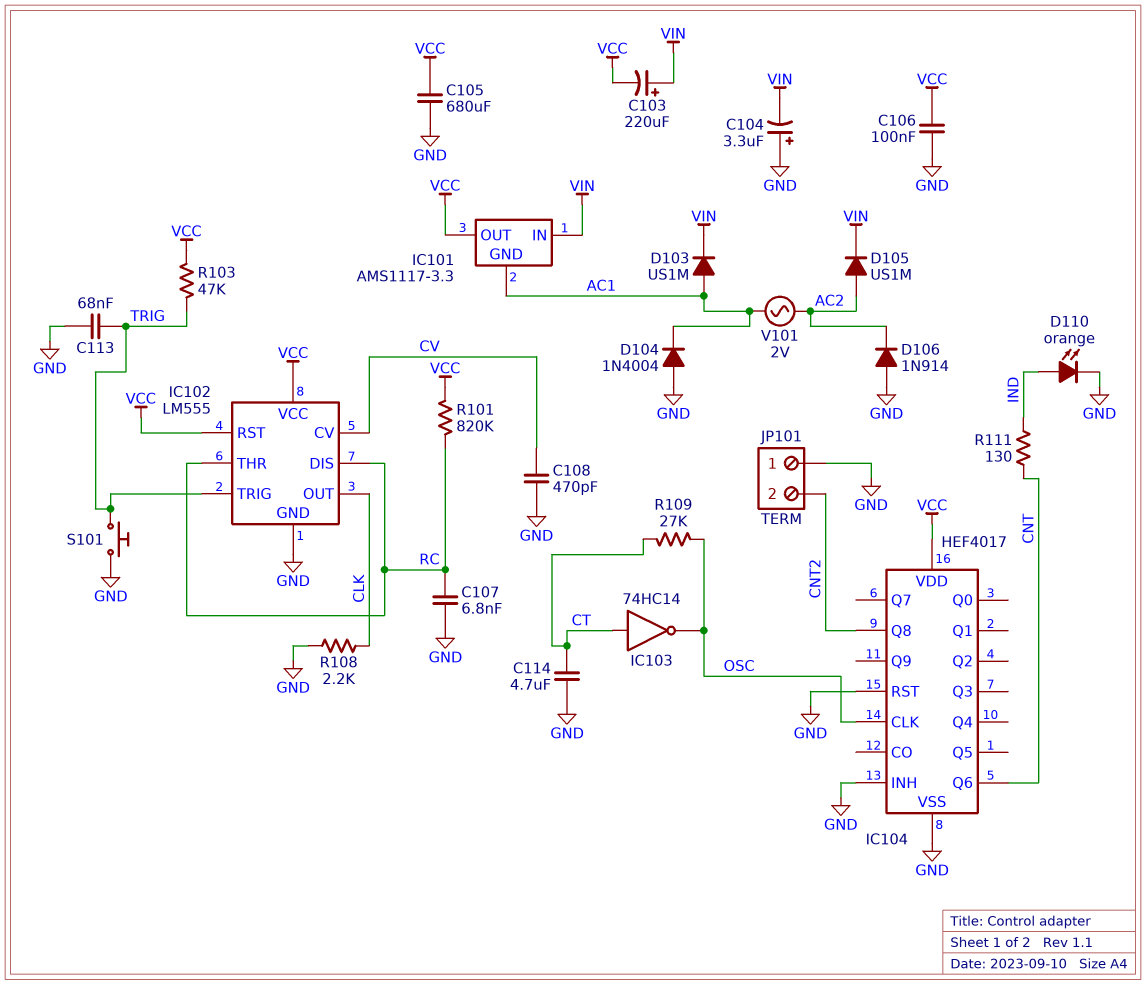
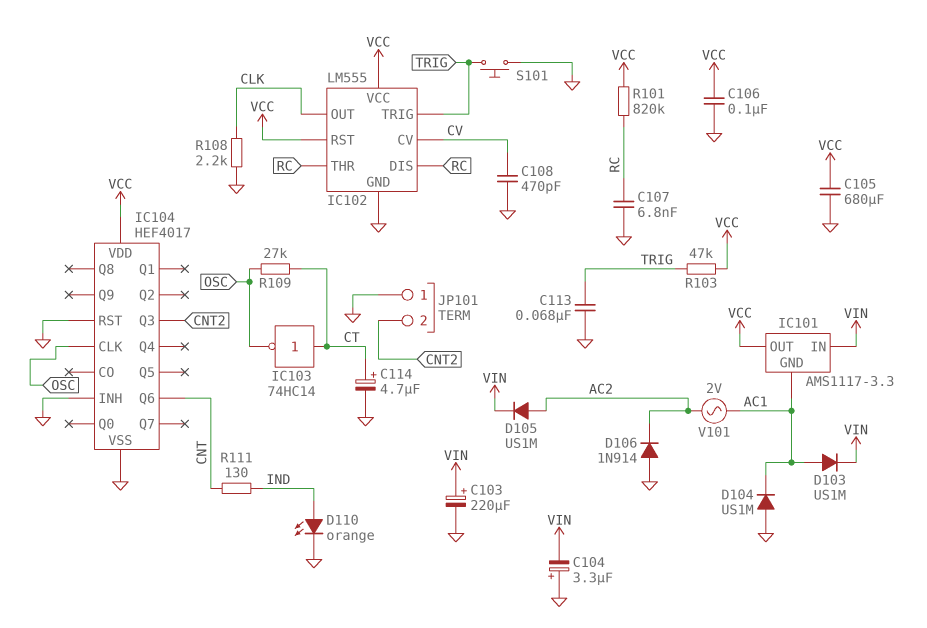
C103: 220uF (plus VIN, minus VCC) -> 220uF (plus VIN, minus GND)
C114: 4.7uF (CT, GND) -> 4.7uF (plus CT, minus GND)
D104: diode 1N4004 (A GND, K AC1) -> diode US1M (A GND, K AC1)
IC104 pin Q3: none -> CNT2
IC104 pin Q8: CNT2 -> none

